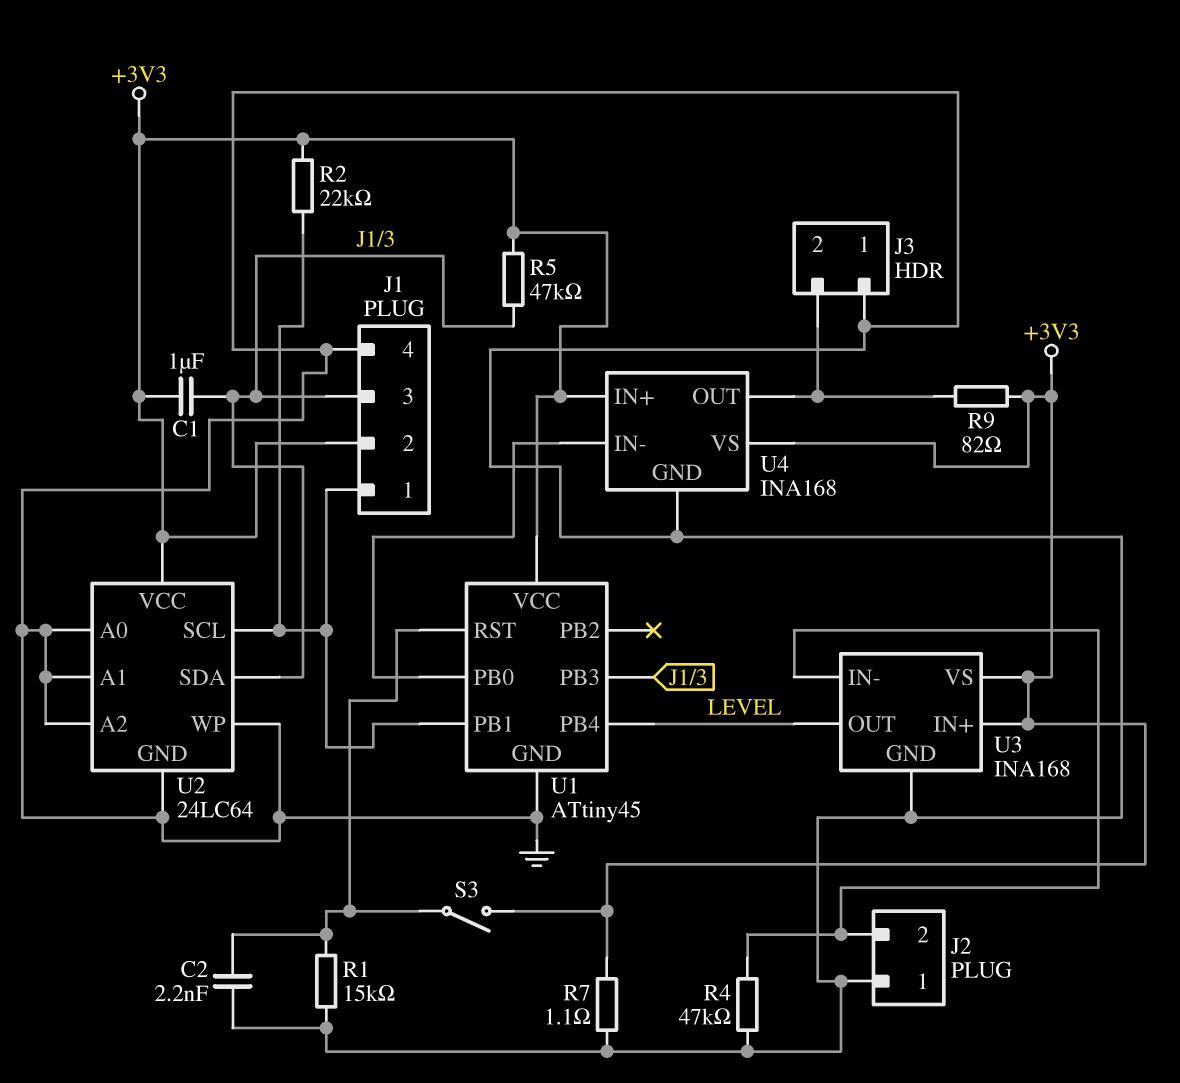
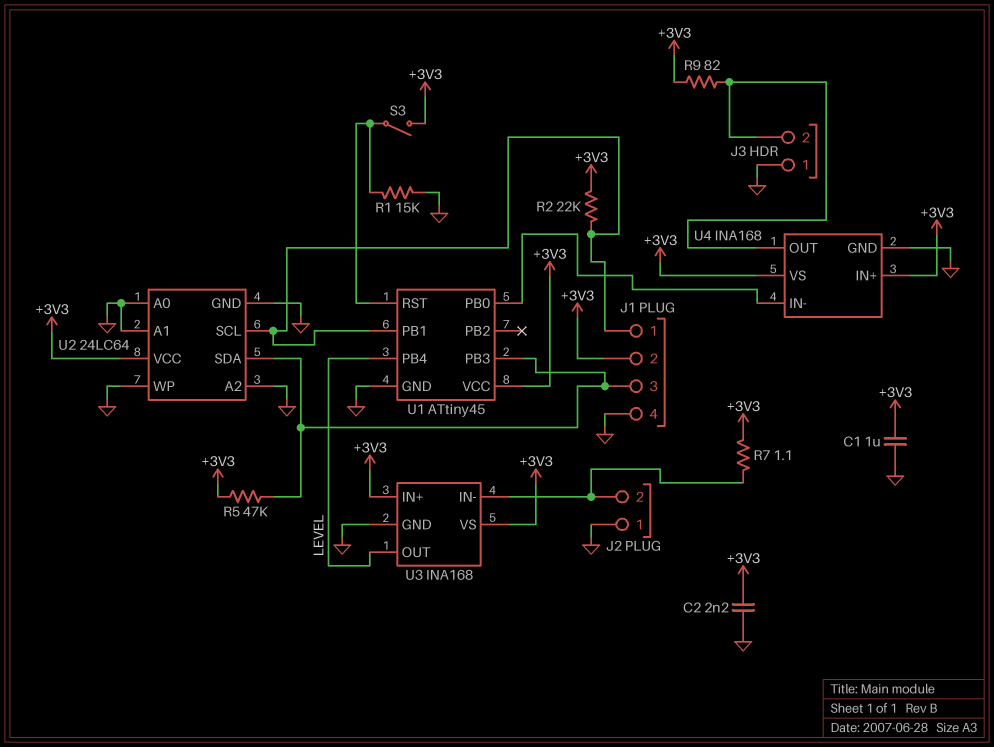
C1: 1uF (+3V3, J1/3) -> 1uF (+3V3, GND)
C2: 2.2nF (GND, U1/RST) -> 2.2nF (+3V3, GND)
R4: 47k (GND, J2/2) -> none
R7: 1.1 (+3V3, GND) -> 1.1 (+3V3, J2/2)

